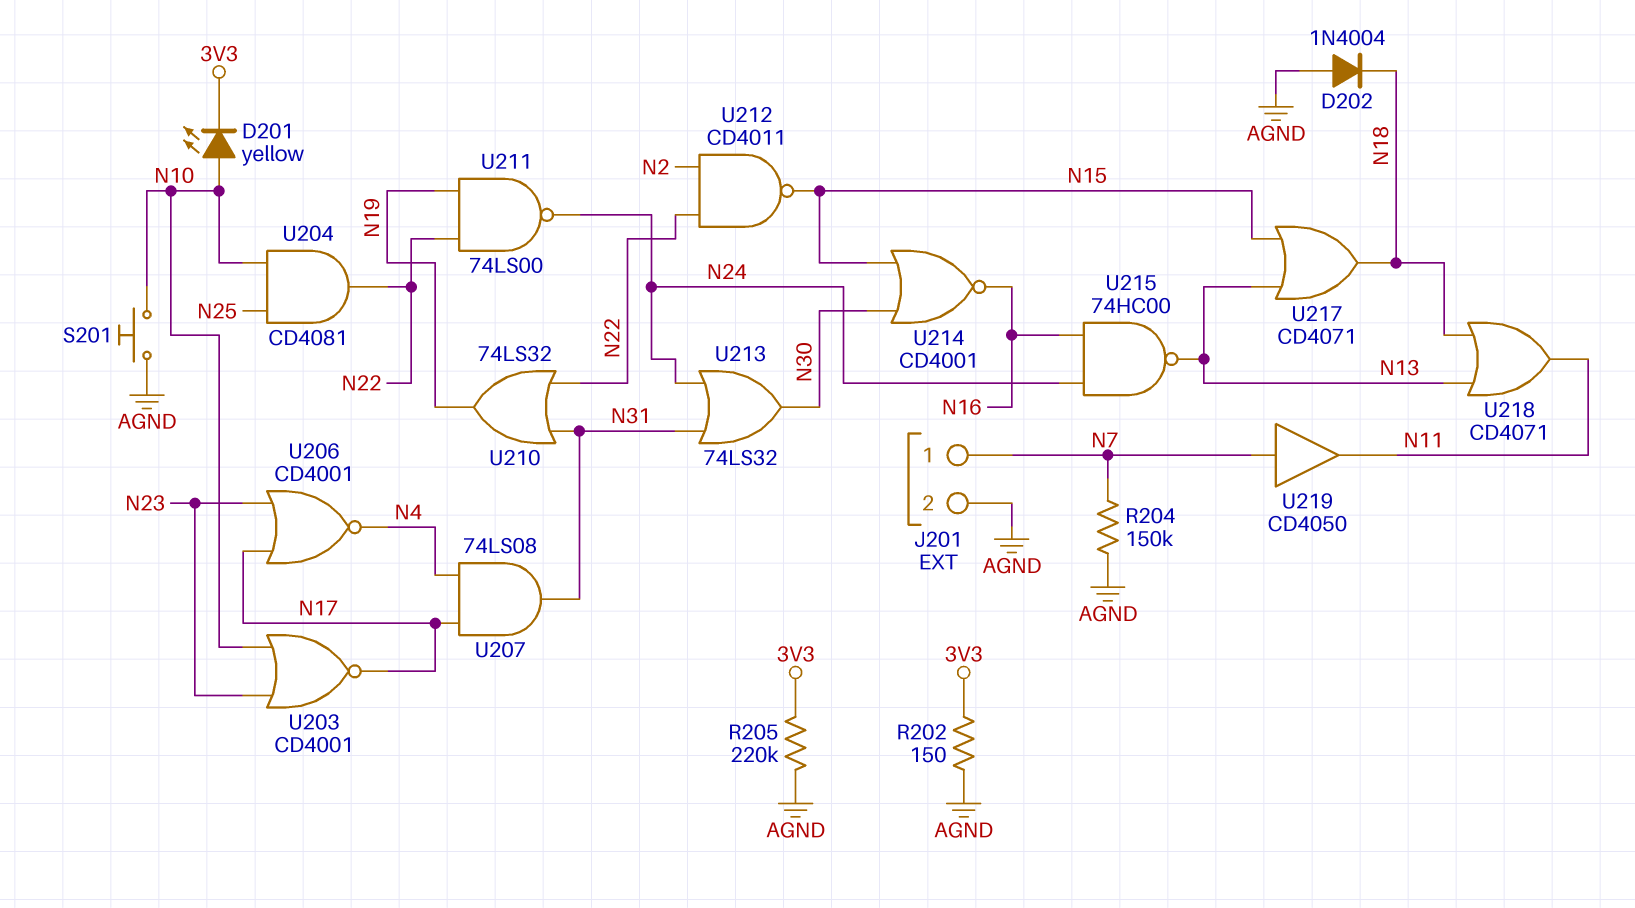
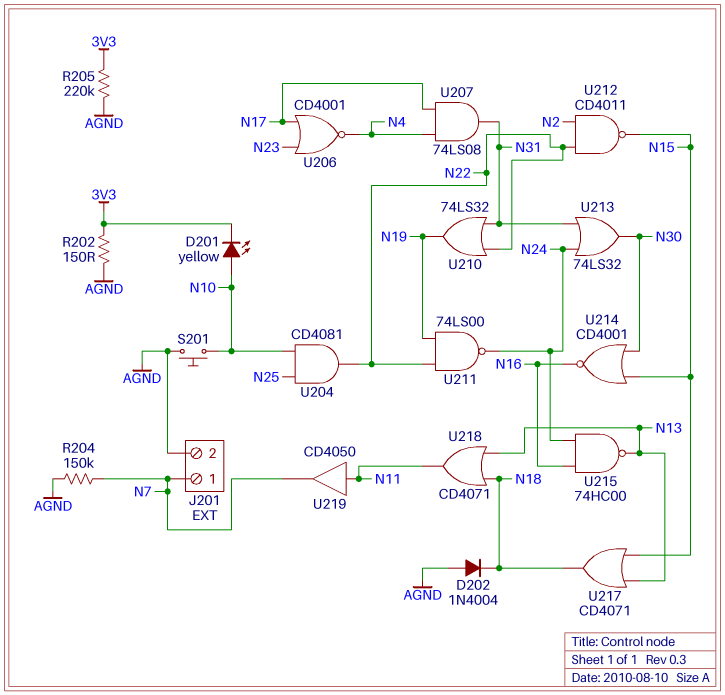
U203: NOR CD4001 (in N10, in N23, out N17) -> none
U219: buffer CD4050 (in N7, out N11) -> buffer CD4050 (in N11, out N7)

